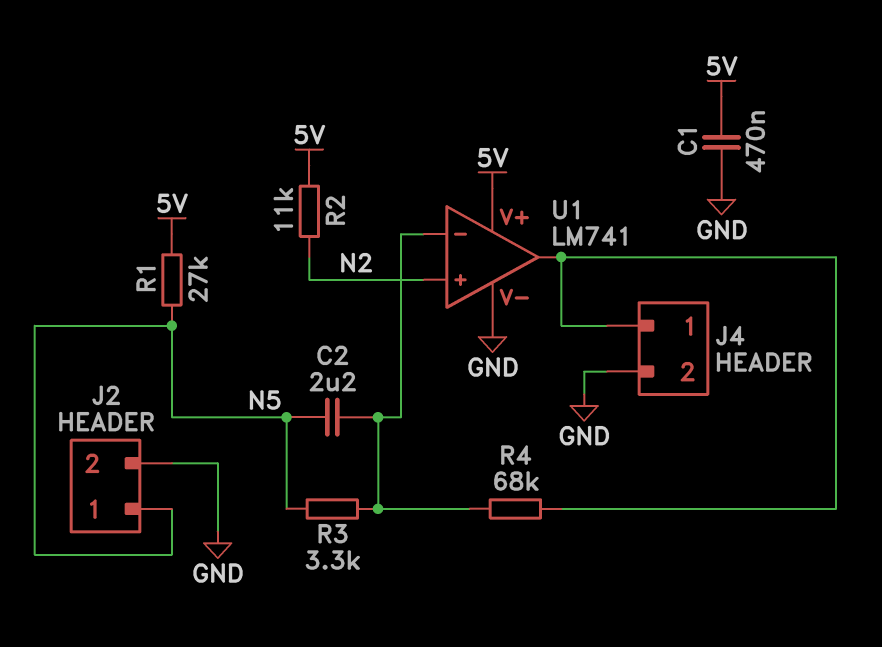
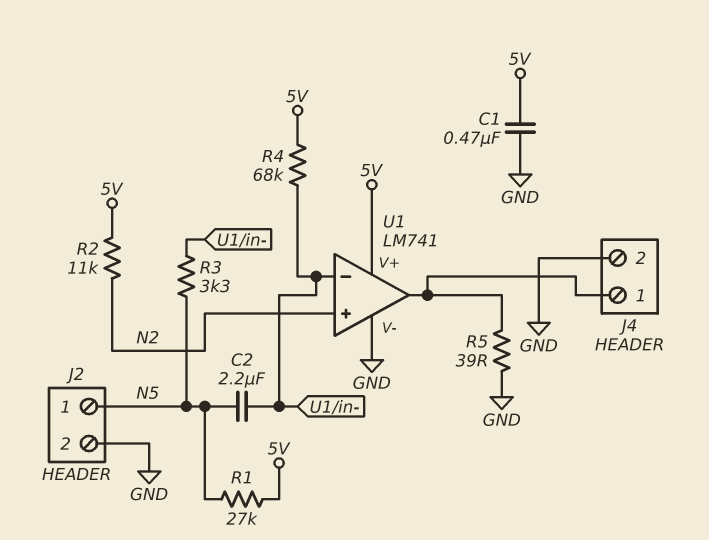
R4: 68k (J4/1, U1/in-) -> 68k (5V, U1/in-)
R5: none -> 39 (GND, J4/1)

